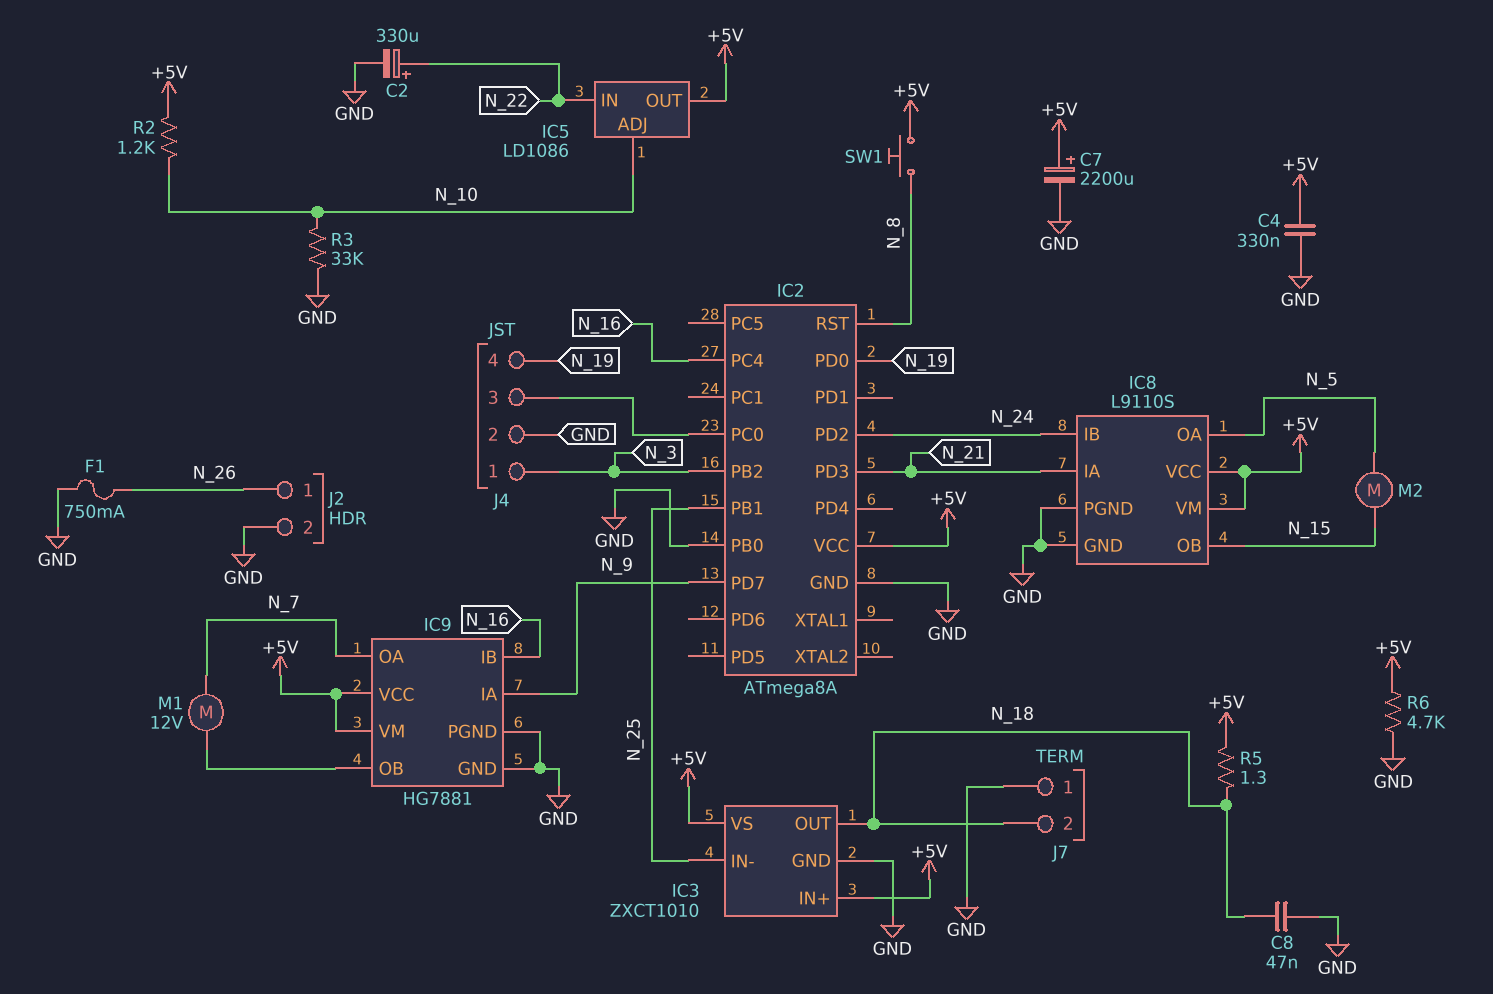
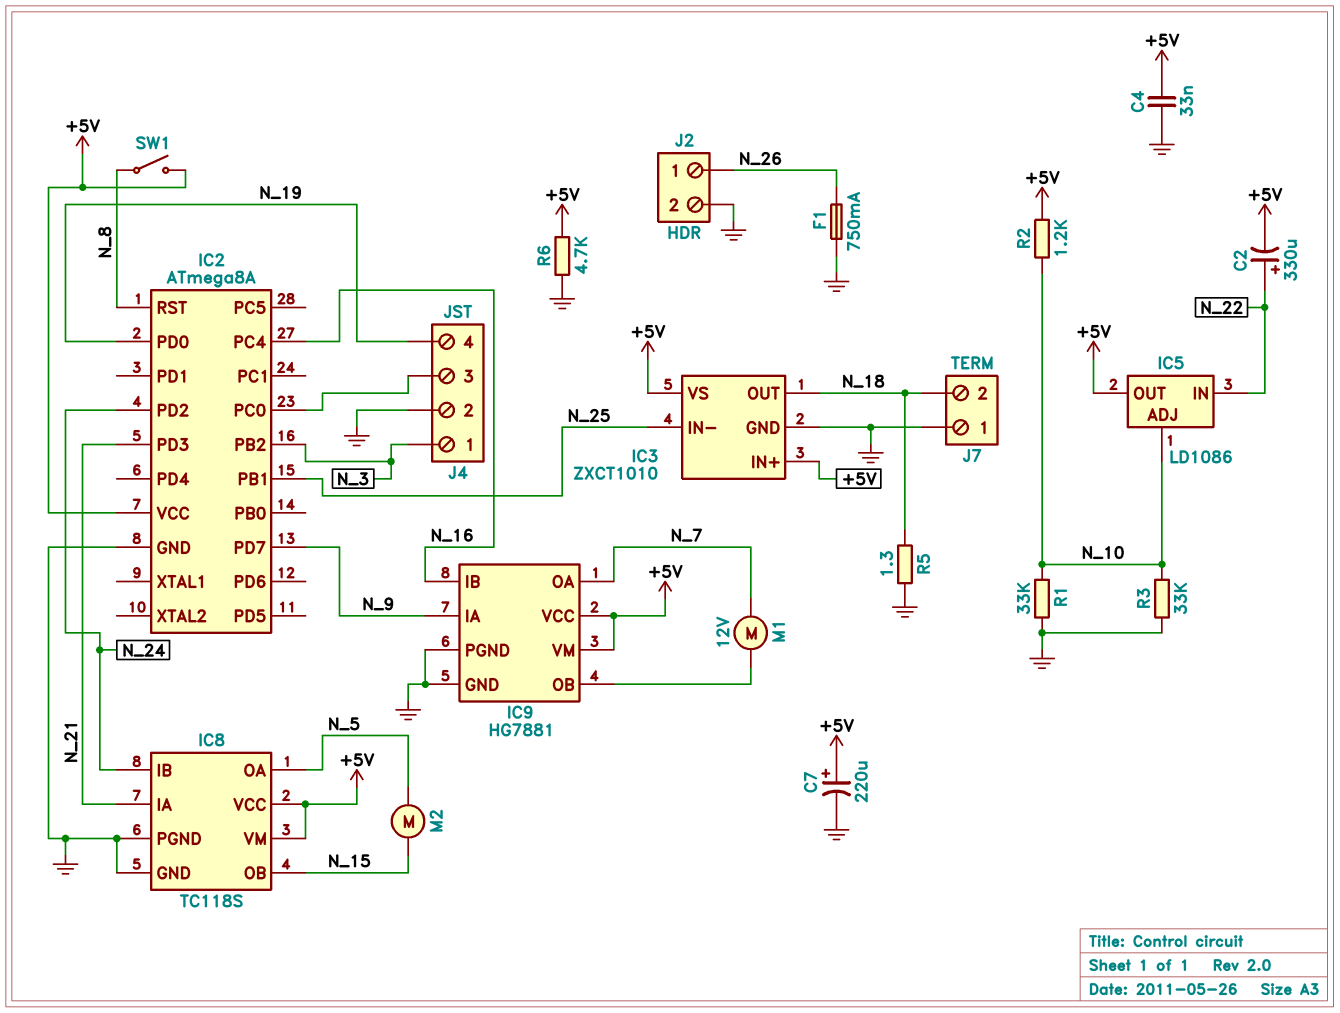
C2: 330uF (plus N_22, minus GND) -> 330uF (plus N_22, minus +5V)
C4: 330nF (+5V, GND) -> 33nF (+5V, GND)
C7: 2200uF (plus +5V, minus GND) -> 220uF (plus +5V, minus GND)
C8: 47nF (GND, N_18) -> none
IC2 pin PB0: GND -> none
IC8: L9110S -> TC118S
R1: none -> 33k (GND, N_10)
R5: 1.3 (+5V, N_18) -> 1.3 (GND, N_18)
SW1: button (+5V, N_8) -> switch (+5V, N_8)

